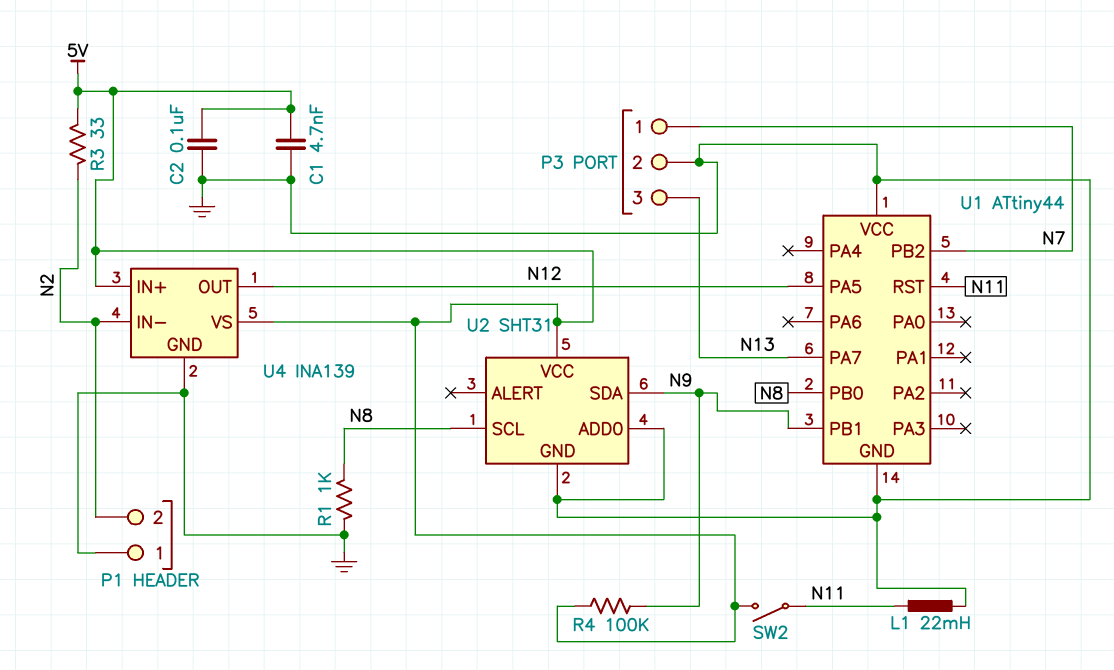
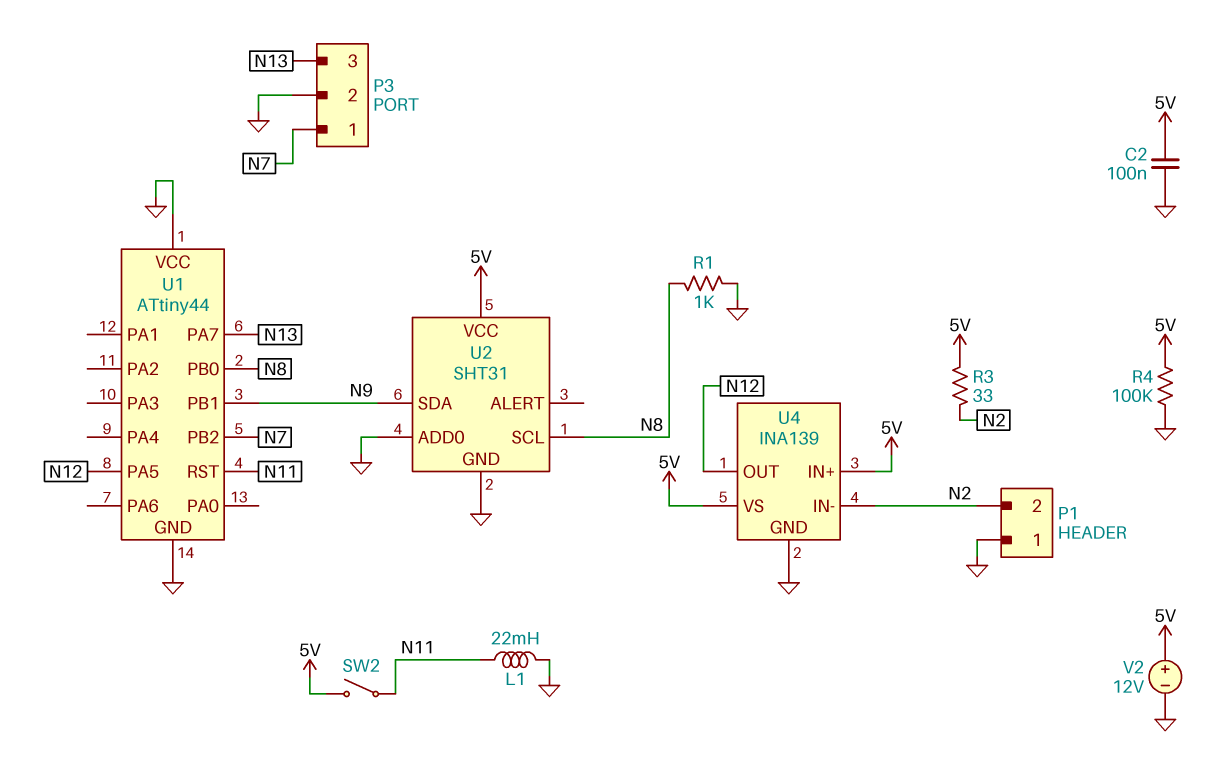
C1: 4.7nF (5V, GND) -> none
R4: 100k (5V, N9) -> 100k (5V, GND)
V2: none -> 12V (plus 5V, minus GND)

